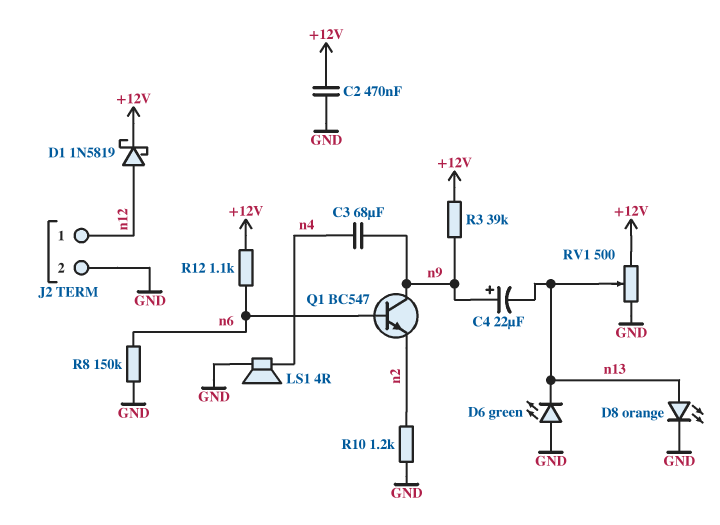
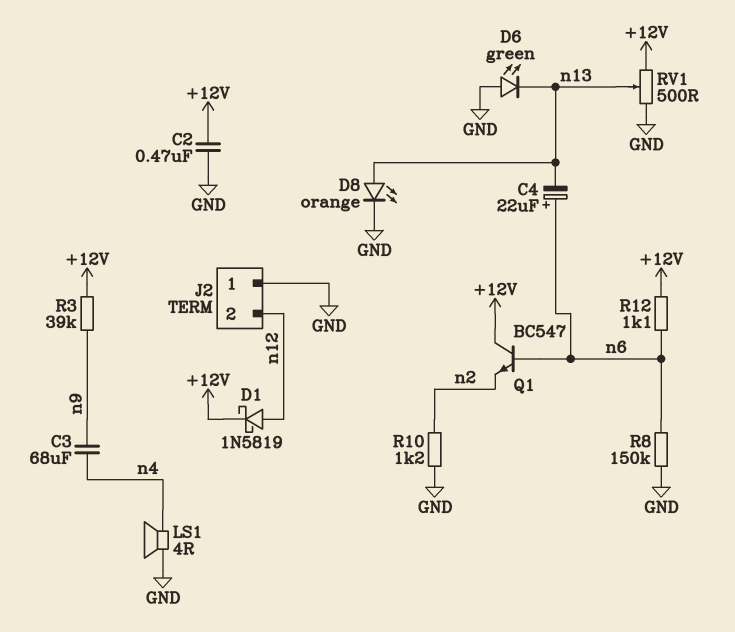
C4: 22uF (plus n9, minus n13) -> 22uF (plus n6, minus n13)
J2 pin 1: n12 -> GND
J2 pin 2: GND -> n12
Q1: NPN BC547 (B n6, C n9, E n2) -> NPN BC547 (B n6, C +12V, E n2)

